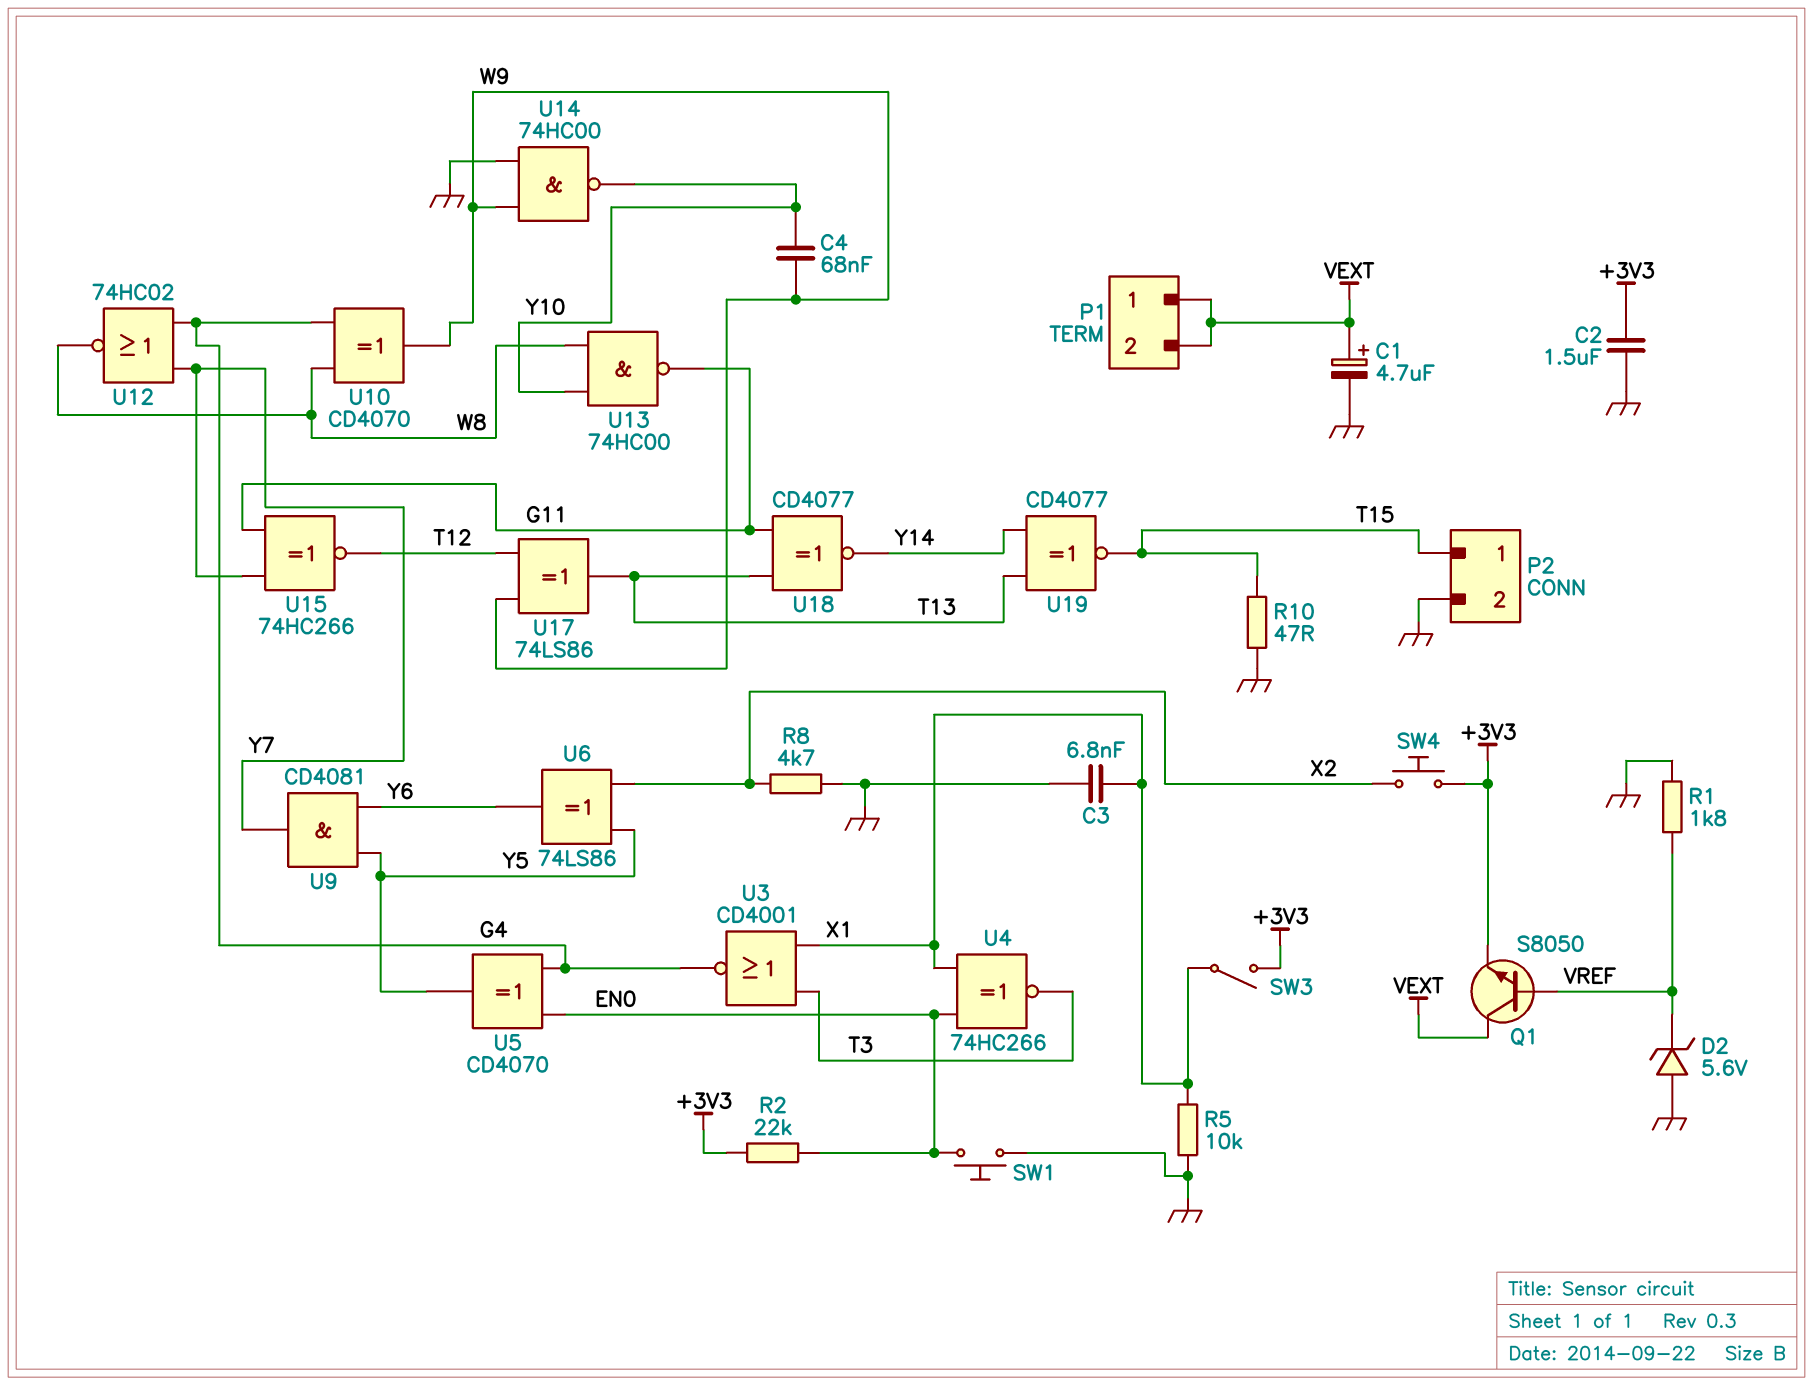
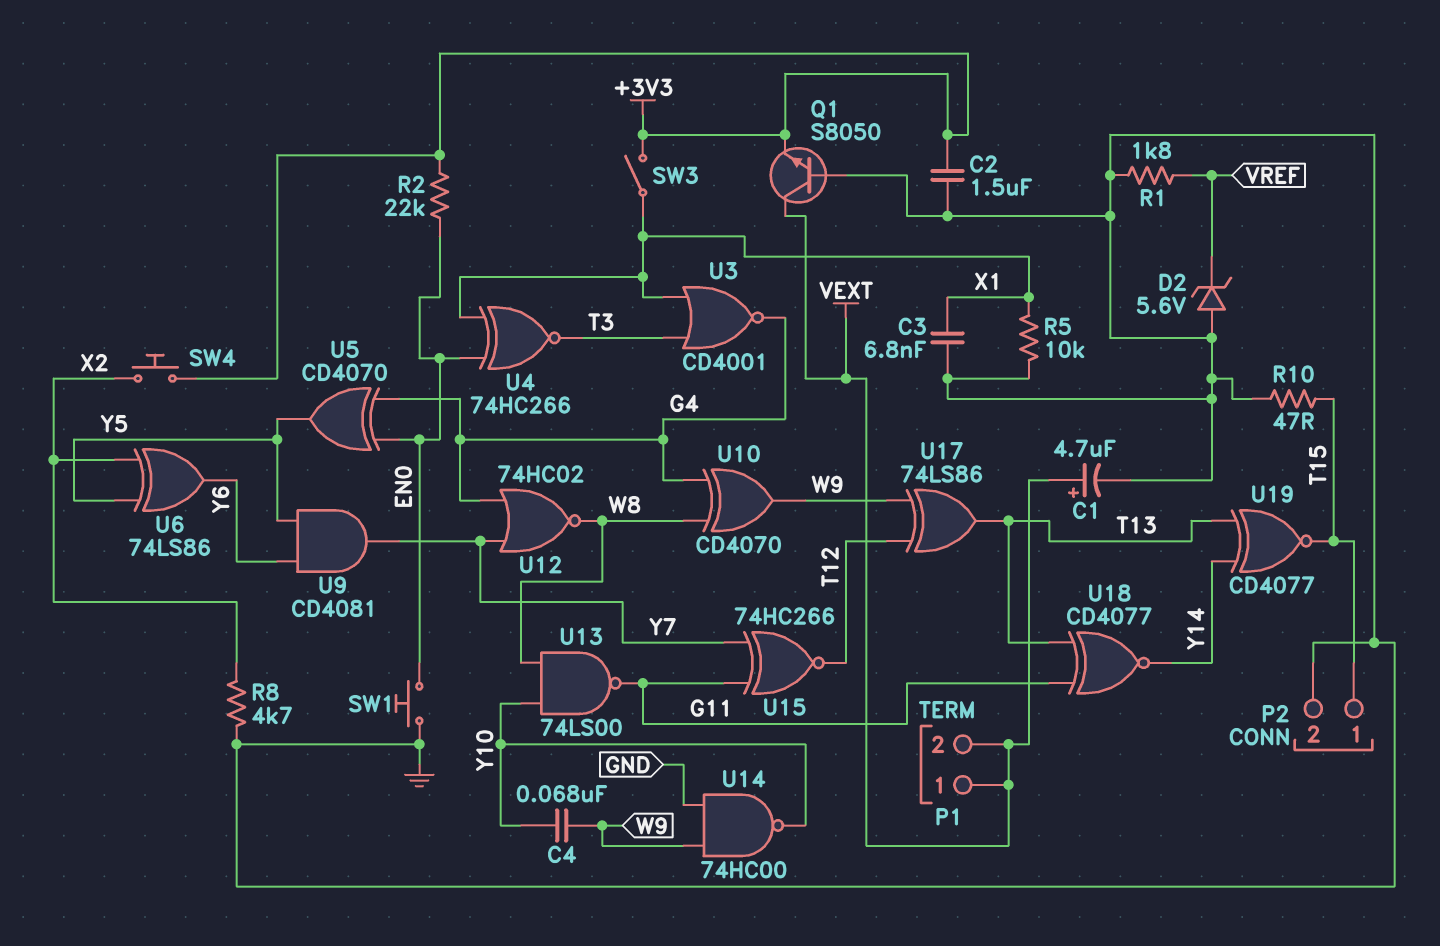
Q1: NPN S8050 (B VREF, C VEXT, E +3V3) -> NPN S8050 (B GND, C VEXT, E +3V3)
U13: NAND 74HC00 (in W8, in Y10, out G11) -> NAND 74LS00 (in W8, in Y10, out G11)

